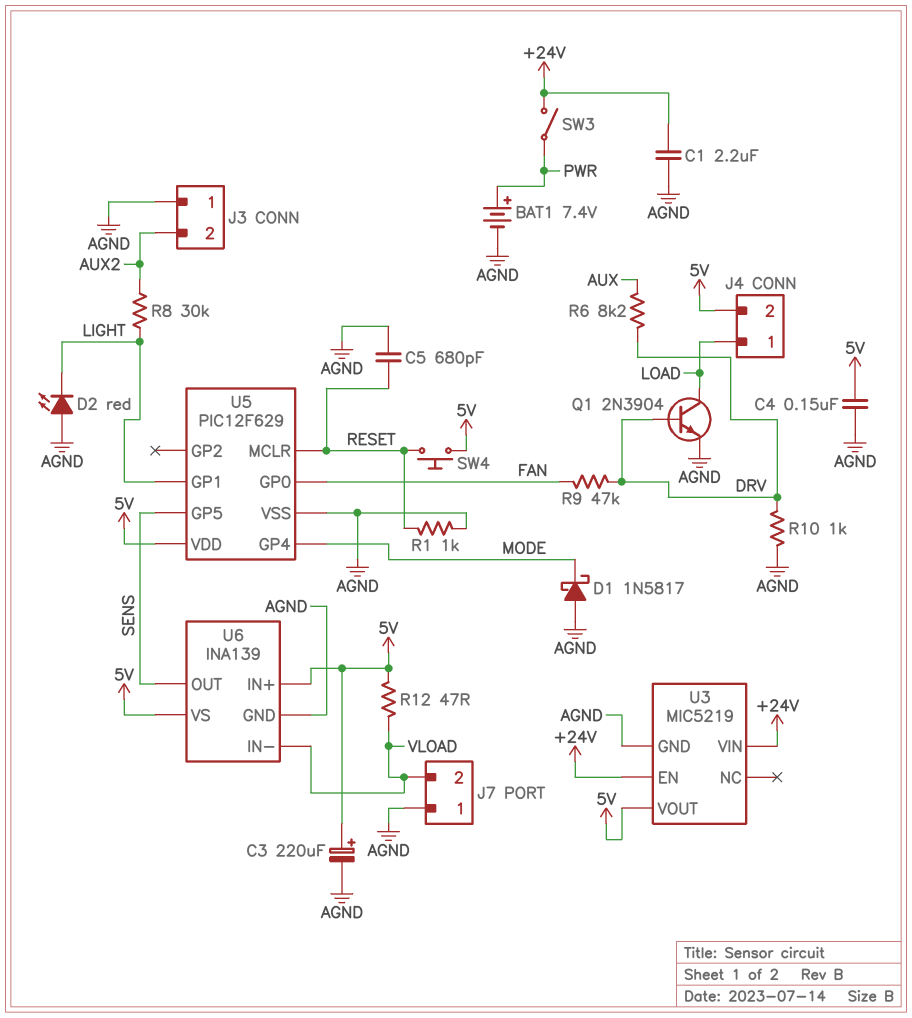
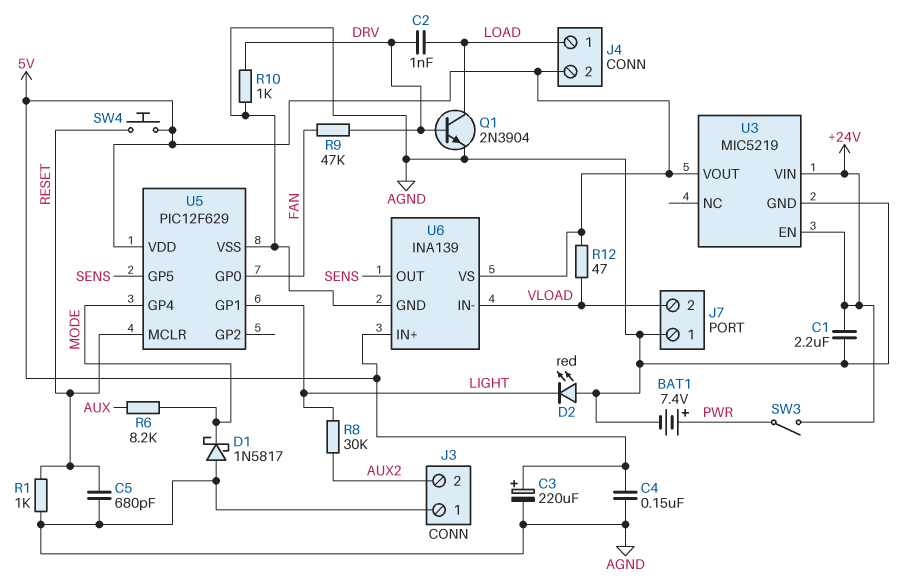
C2: none -> 1nF (DRV, LOAD)
R6: 8.2k (AUX, DRV) -> 8.2k (AUX, MODE)

